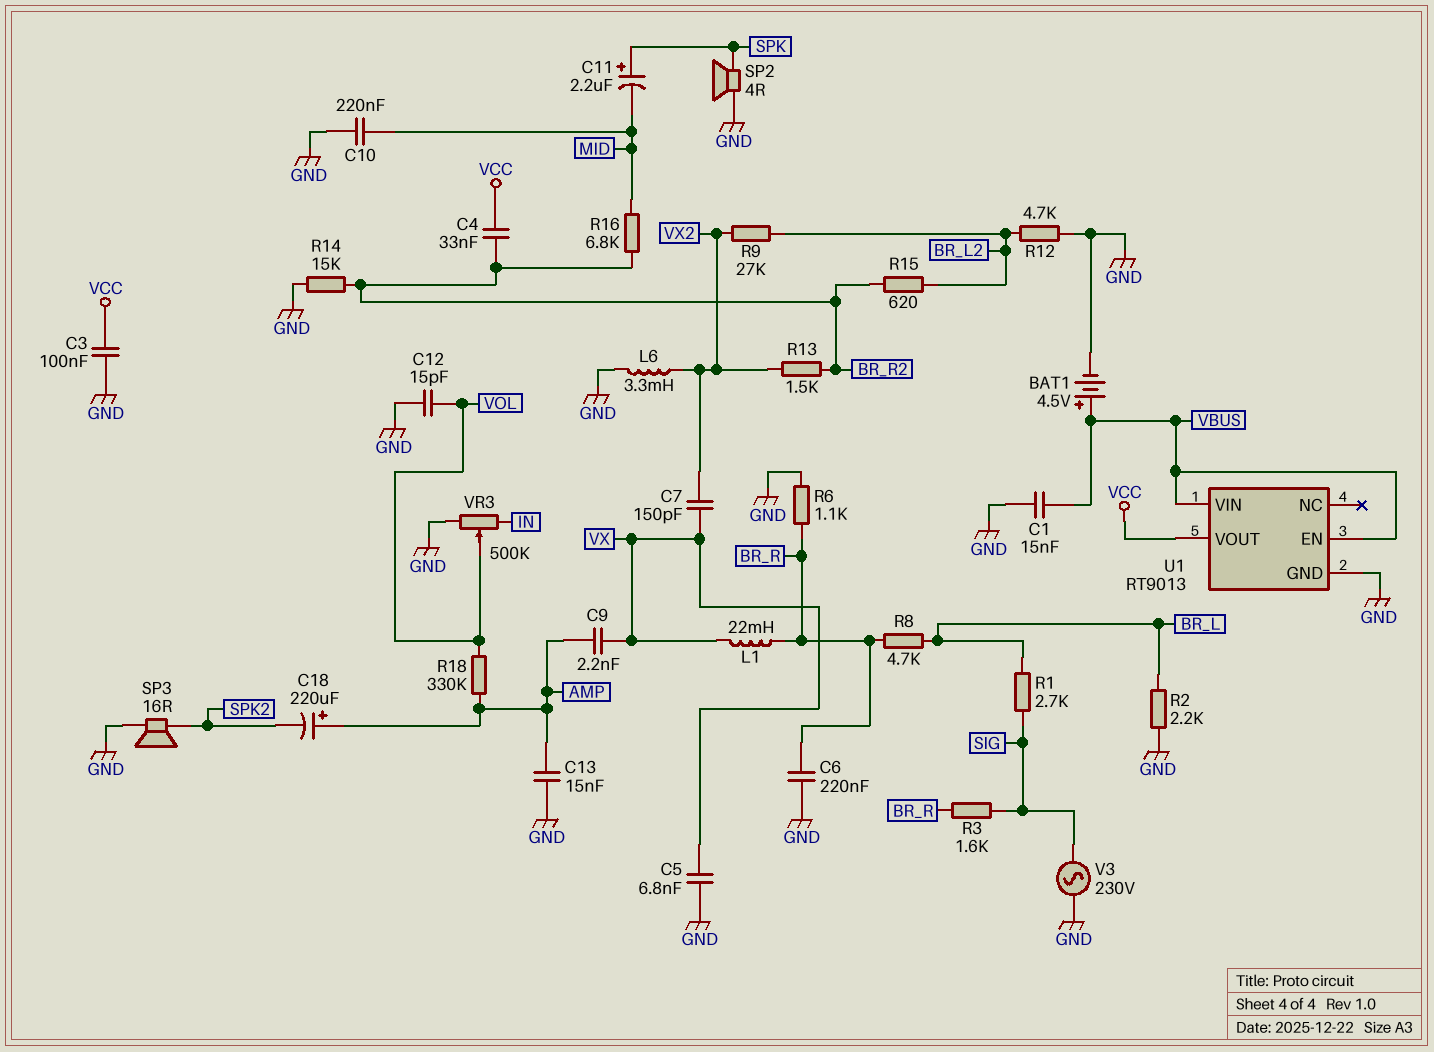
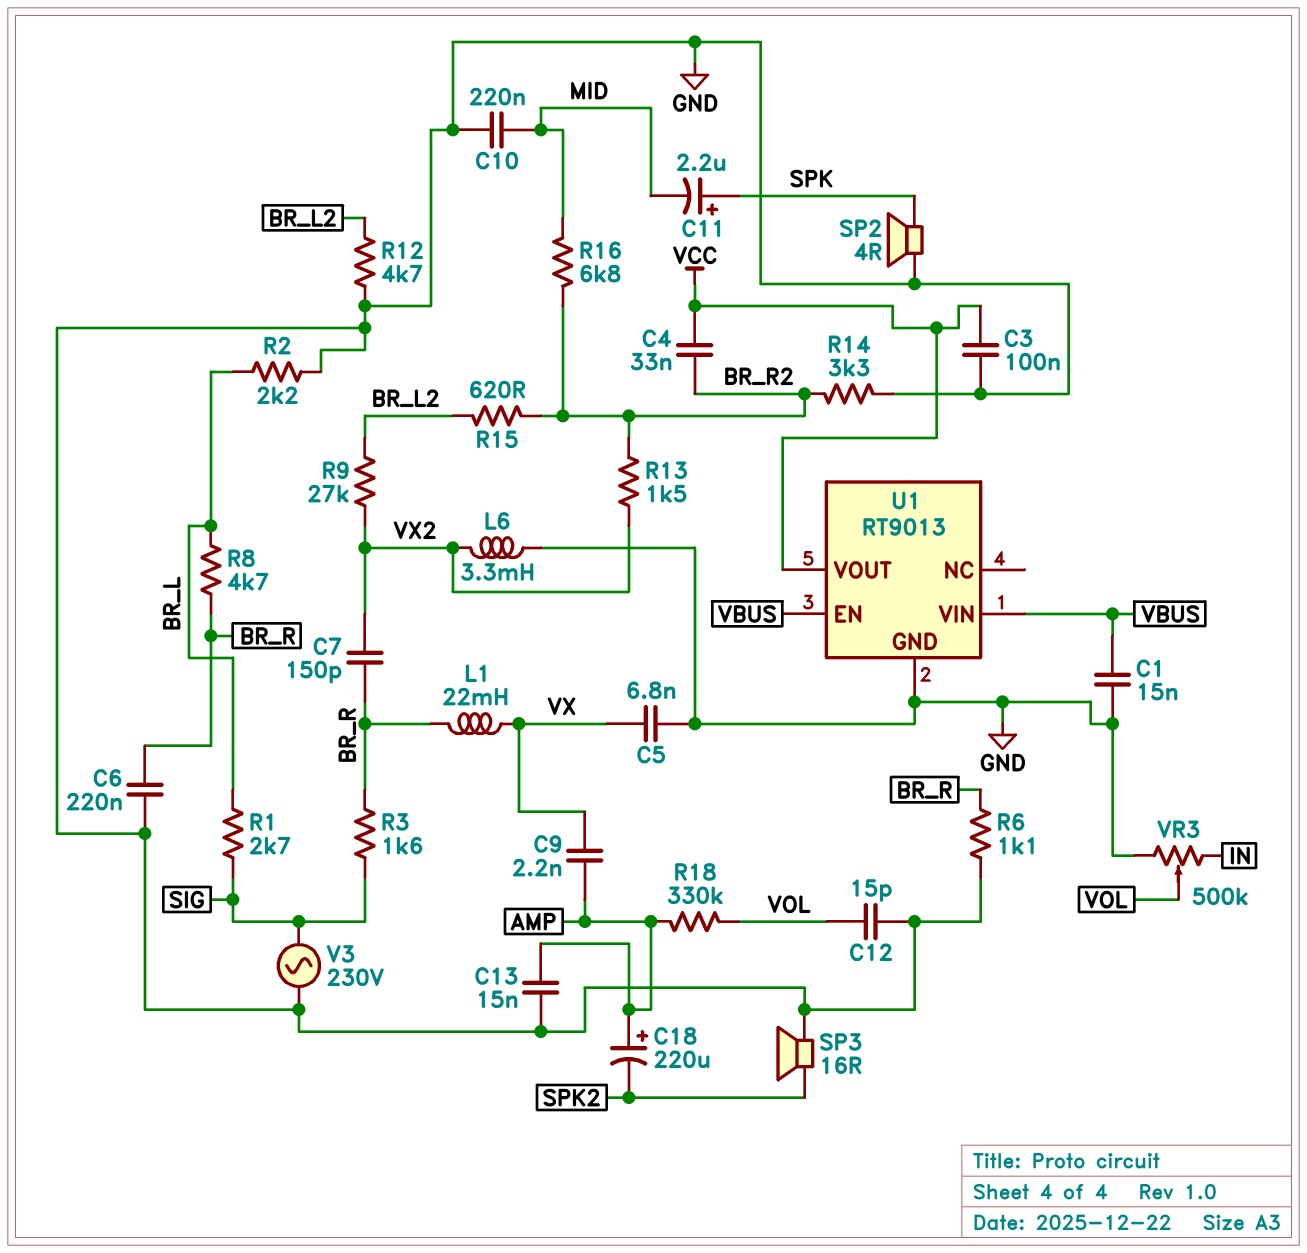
BAT1: 4.5V (plus VBUS, minus GND) -> none
C7: 150pF (VX, VX2) -> 150pF (BR_R, VX2)
R14: 15k (BR_R2, GND) -> 3.3k (BR_R2, GND)

